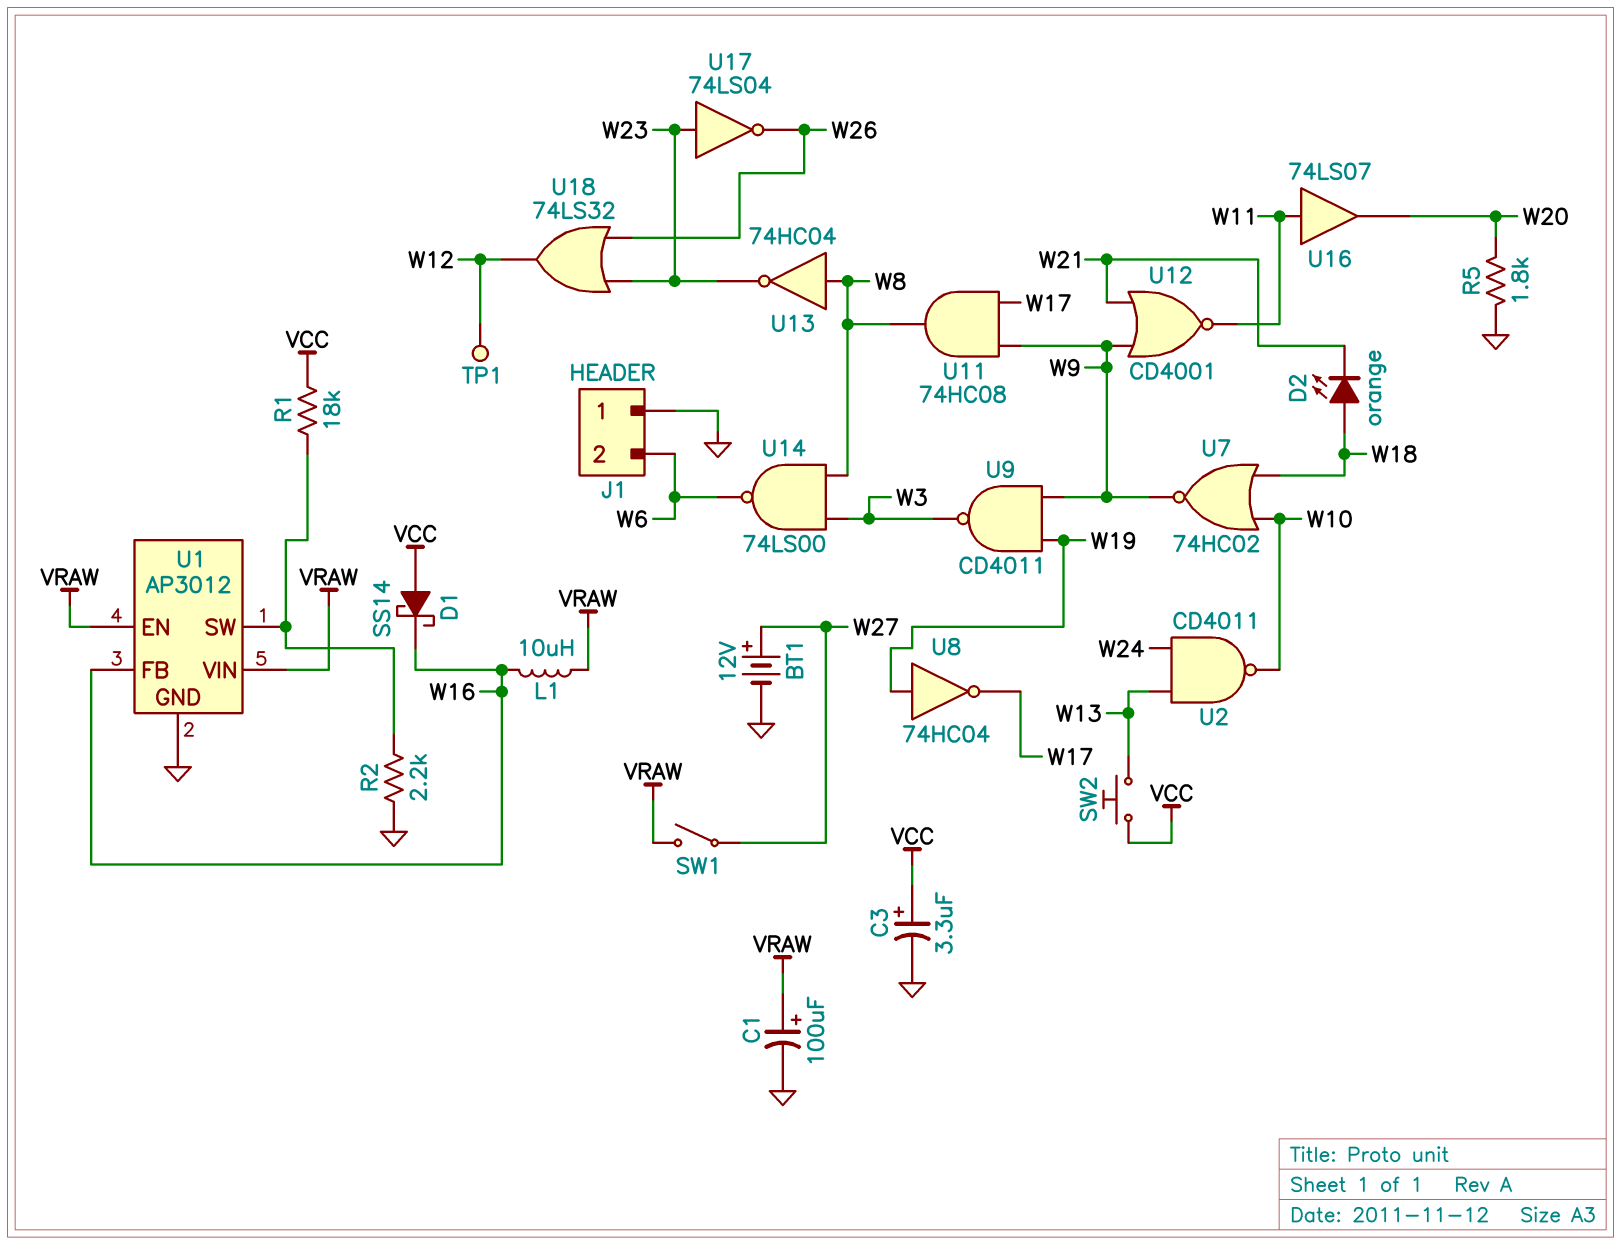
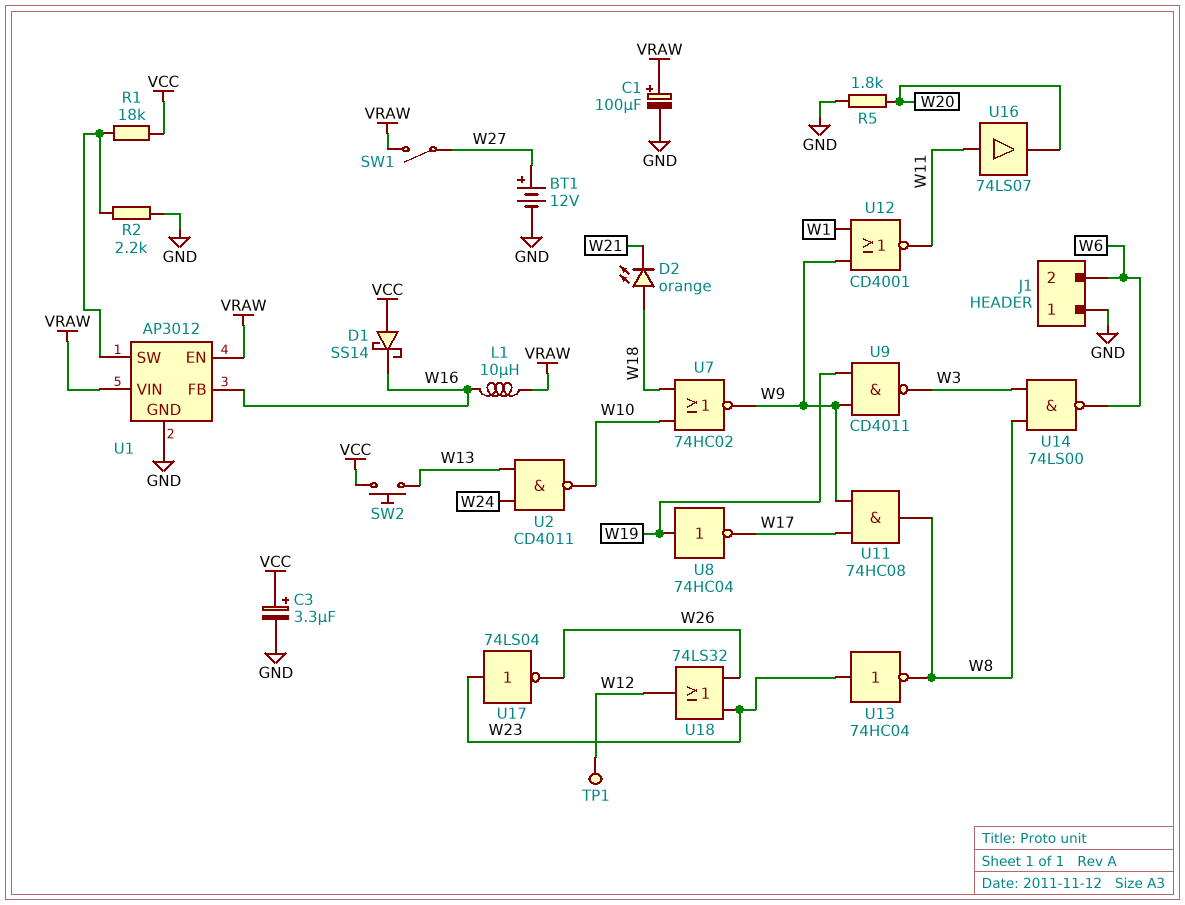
U12: NOR CD4001 (in W9, in W21, out W11) -> NOR CD4001 (in W1, in W9, out W11)
U13: NOT 74HC04 (in W8, out W23) -> NOT 74HC04 (in W23, out W8)

